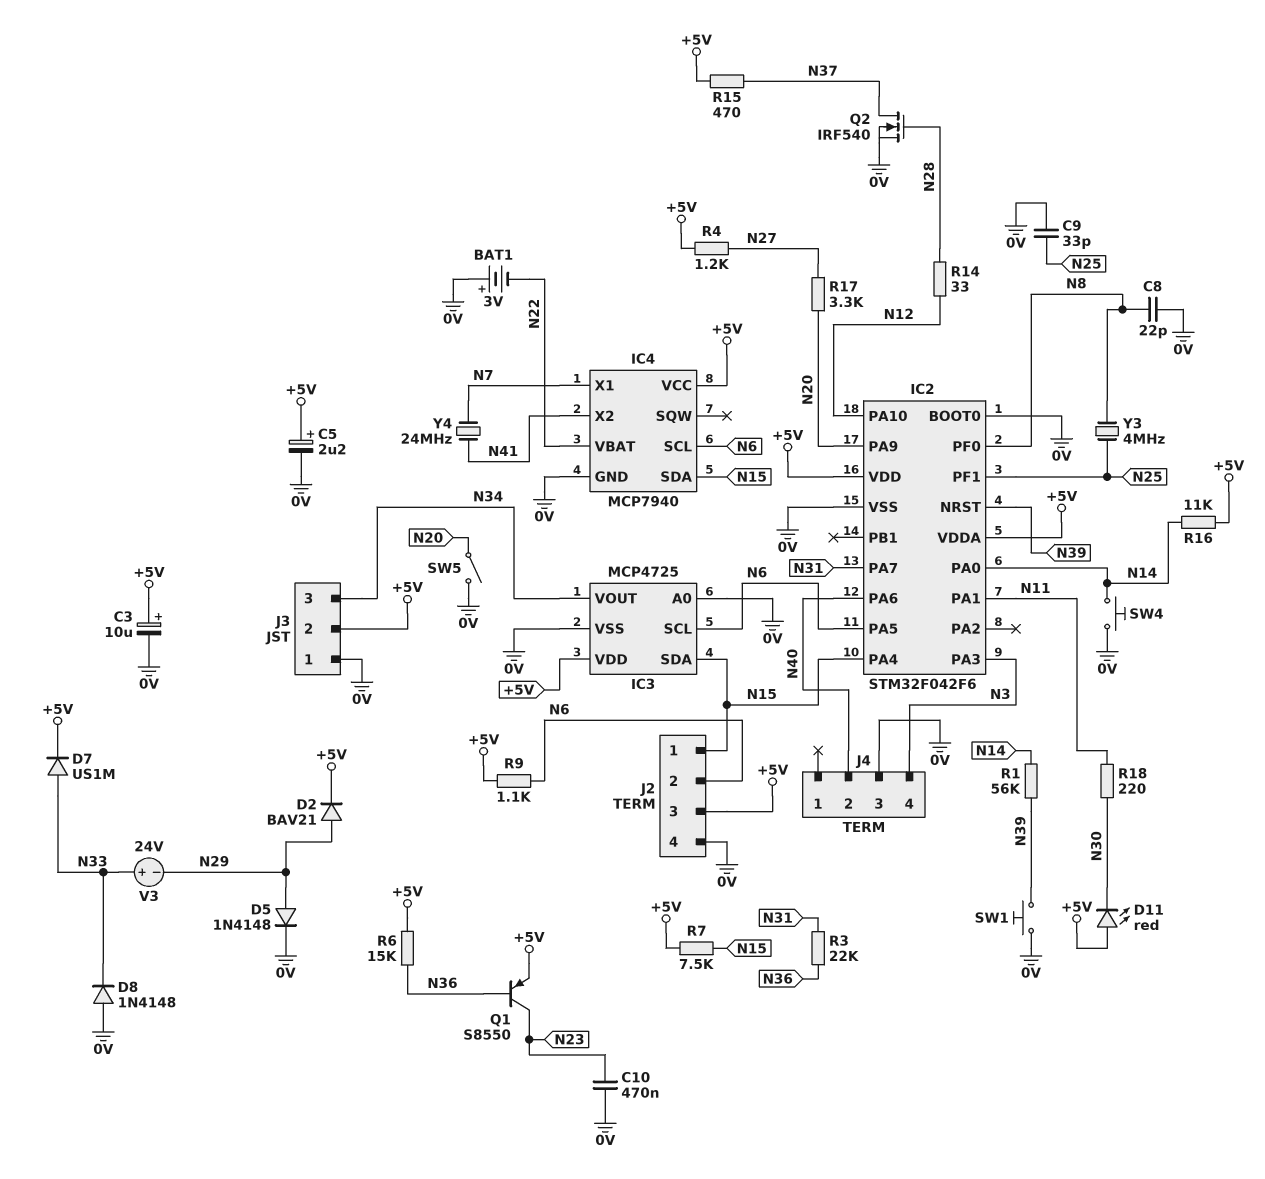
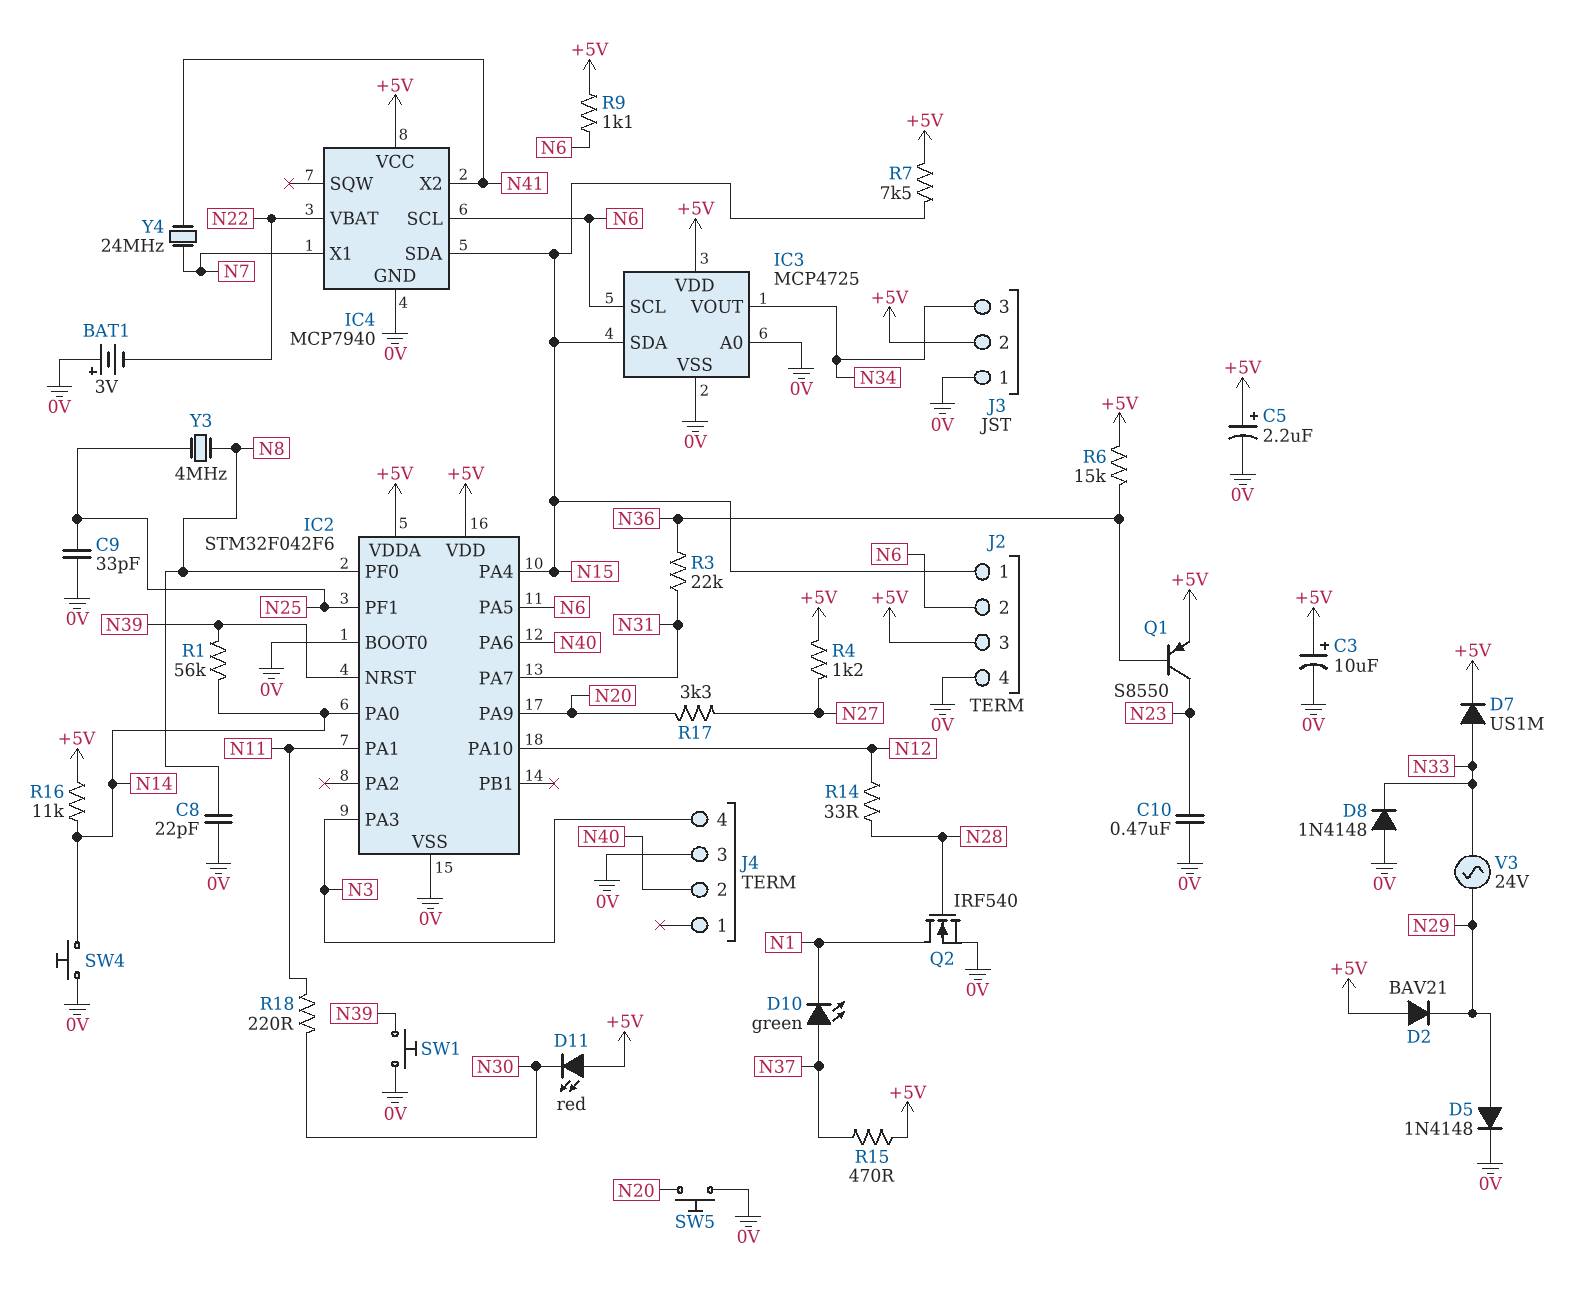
D2: diode BAV21 (A N29, K +5V) -> diode BAV21 (A +5V, K N29)
D10: none -> LED green (A N37, K N1)
Q2: NMOS IRF540 (G N28, D N37, S 0V) -> NMOS IRF540 (G N28, D N1, S 0V)
SW5: switch (0V, N20) -> button (0V, N20)
V3: 24V (plus N33, minus N29) -> AC 24V (N29, N33)

